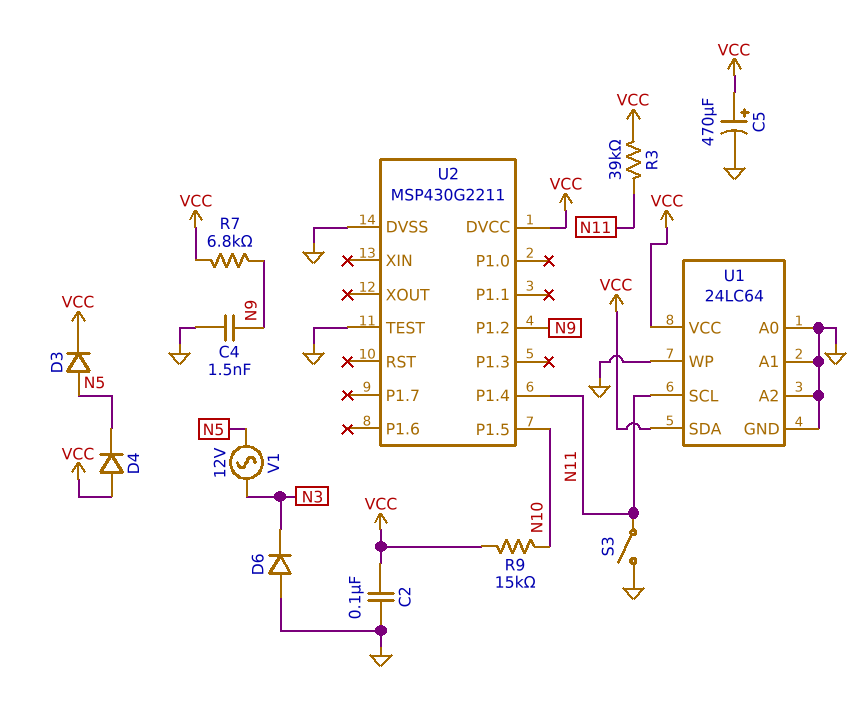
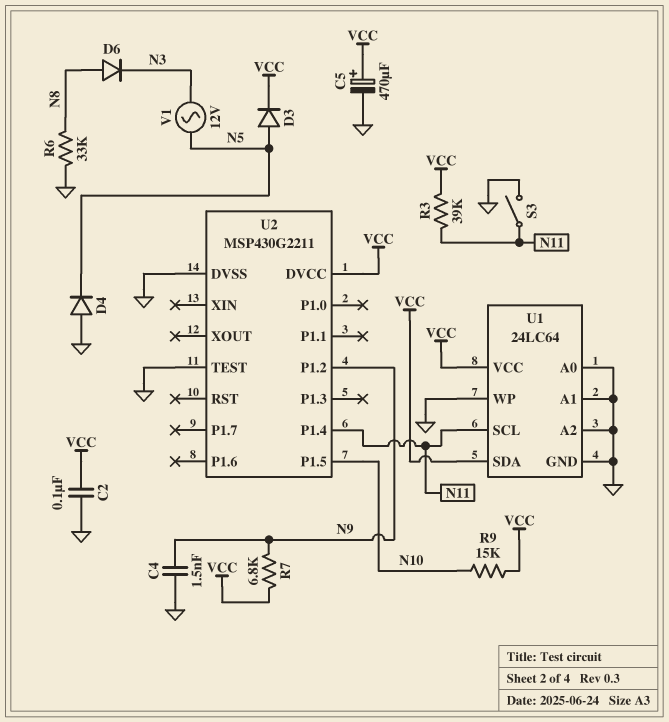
D4: diode (A VCC, K N5) -> diode (A GND, K N5)
D6: diode (A GND, K N3) -> diode (A N8, K N3)
R6: none -> 33k (GND, N8)

